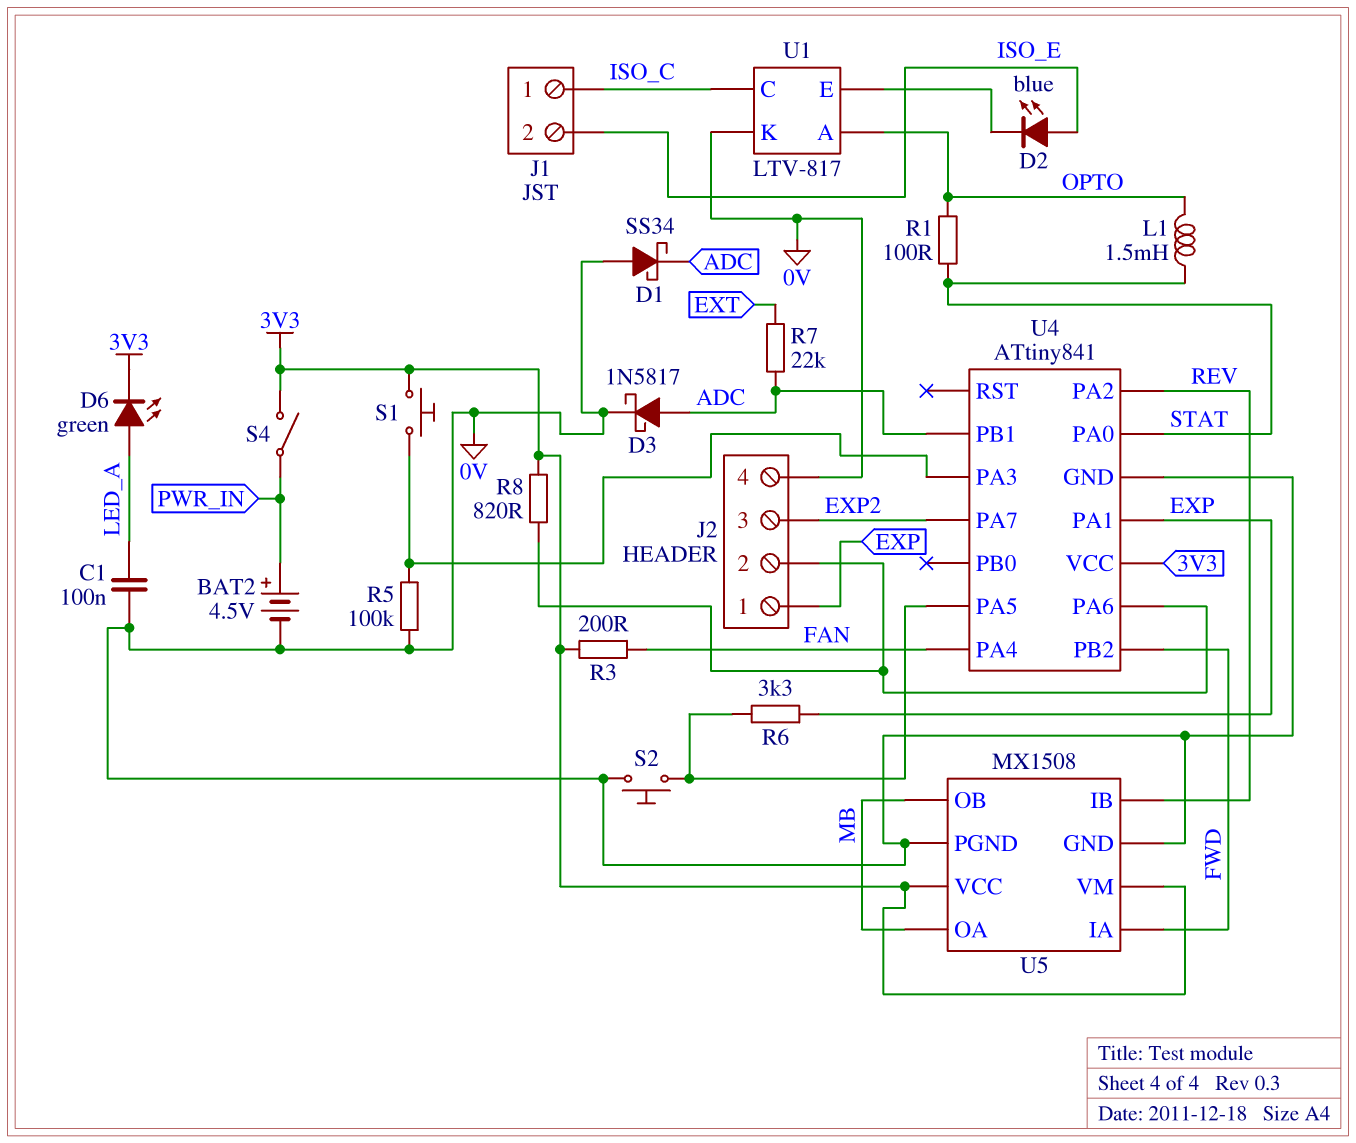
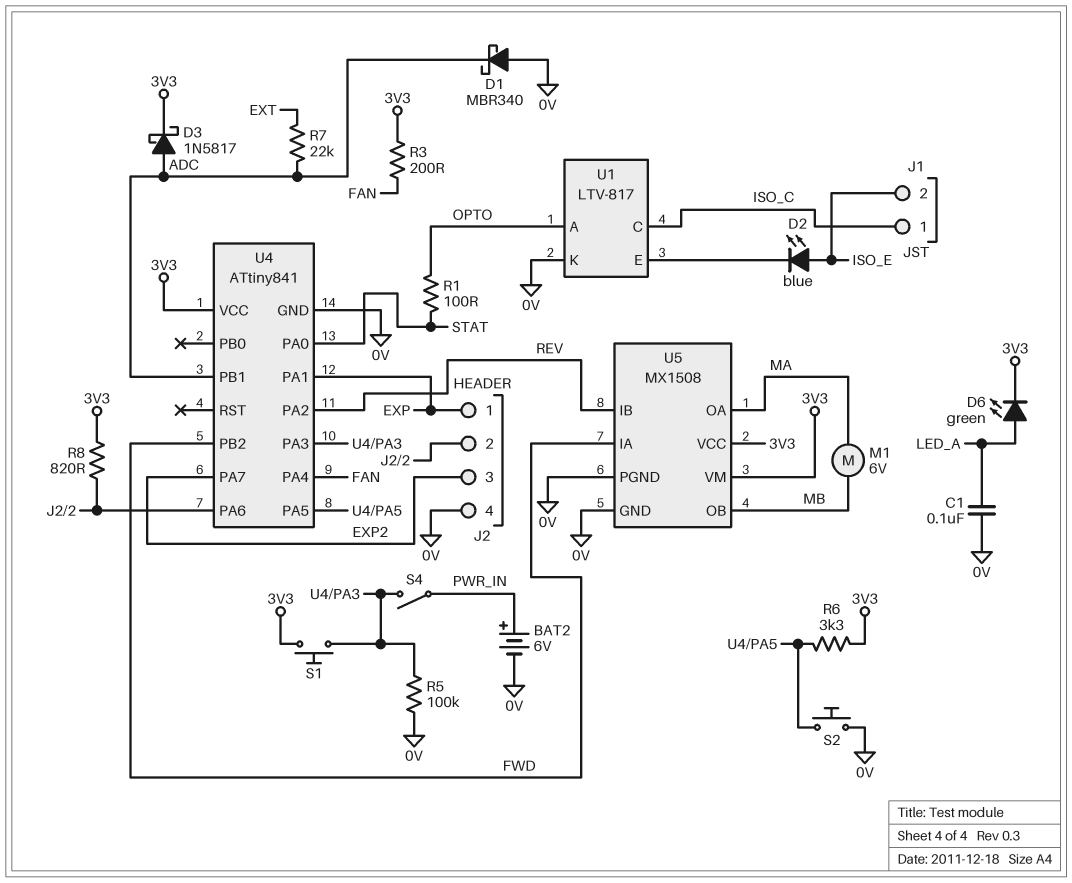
BAT2: 4.5V (plus PWR_IN, minus 0V) -> 6V (plus PWR_IN, minus 0V)
D1: schottky SS34 (A 0V, K ADC) -> schottky MBR340 (A 0V, K ADC)
D3: schottky 1N5817 (A ADC, K 0V) -> schottky 1N5817 (A ADC, K 3V3)
L1: 1.5mH (OPTO, STAT) -> none
M1: none -> motor 6V (MA, MB)
R6: 3.3k (EXP, U4/PA5) -> 3.3k (3V3, U4/PA5)
S4: switch (3V3, PWR_IN) -> switch (PWR_IN, U4/PA3)
U5 pin OA: MB -> MA

